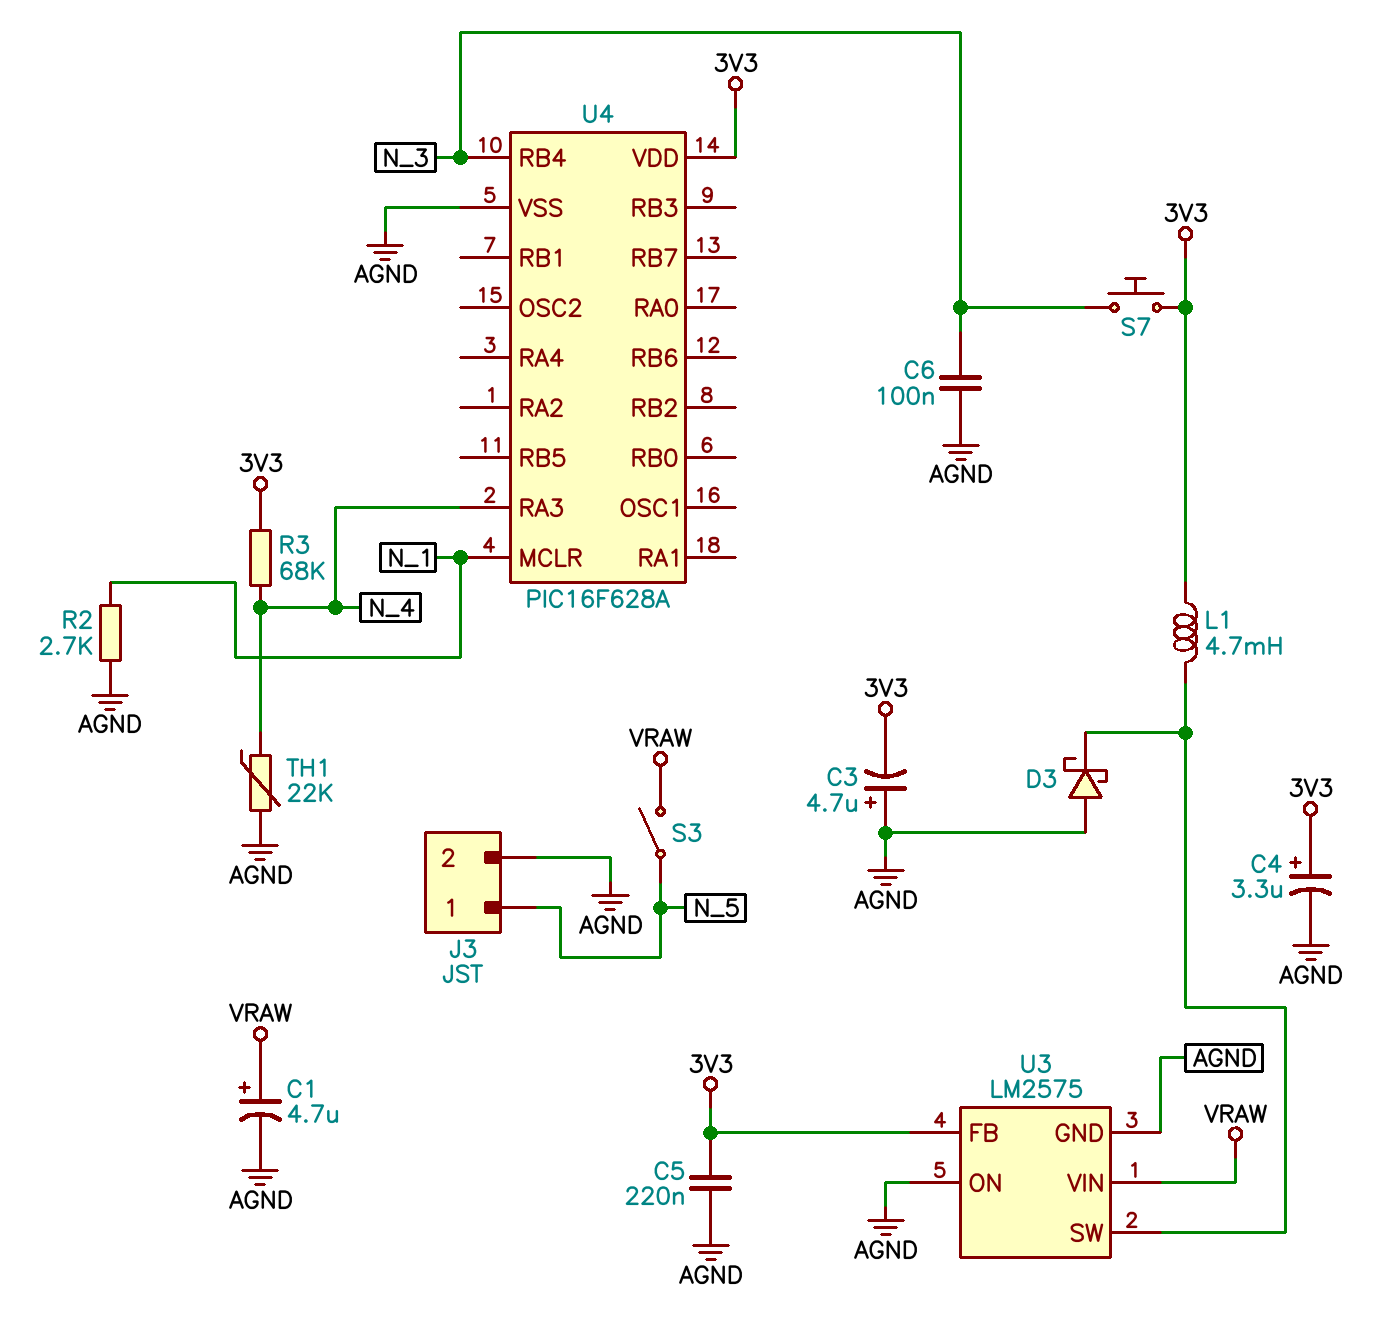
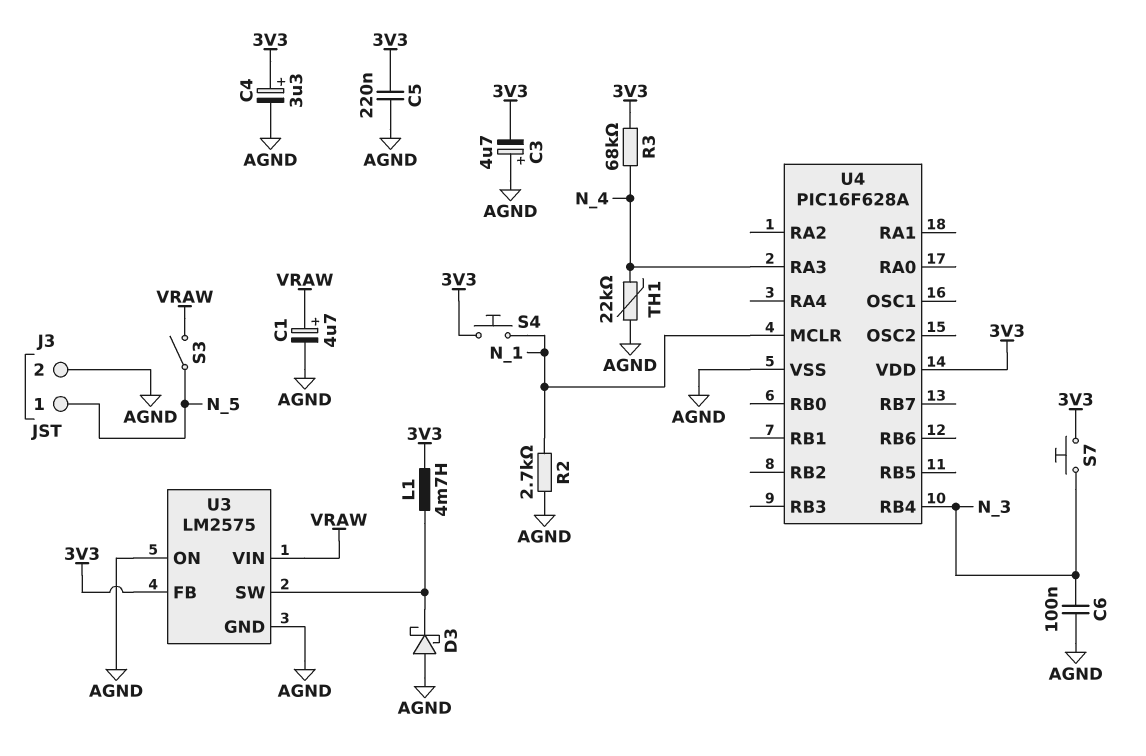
S4: none -> button (3V3, N_1)

